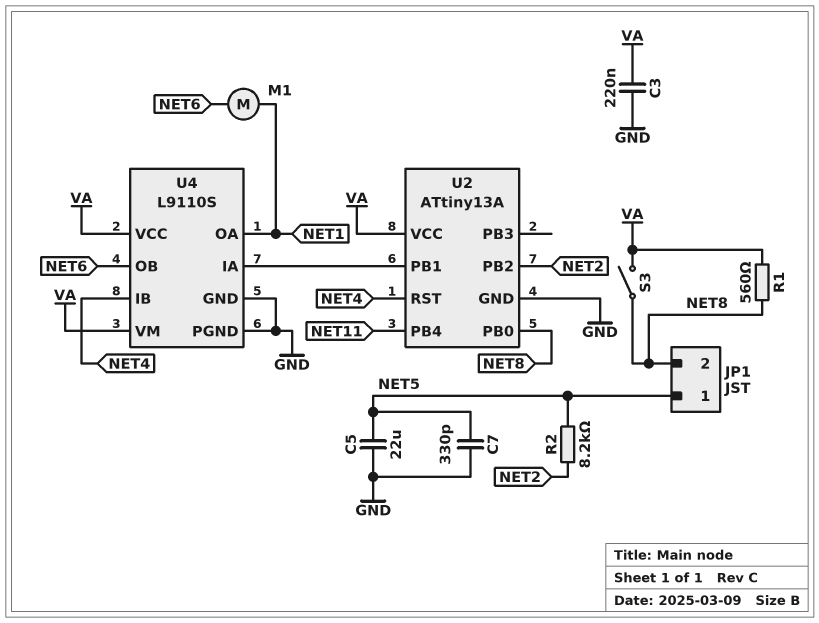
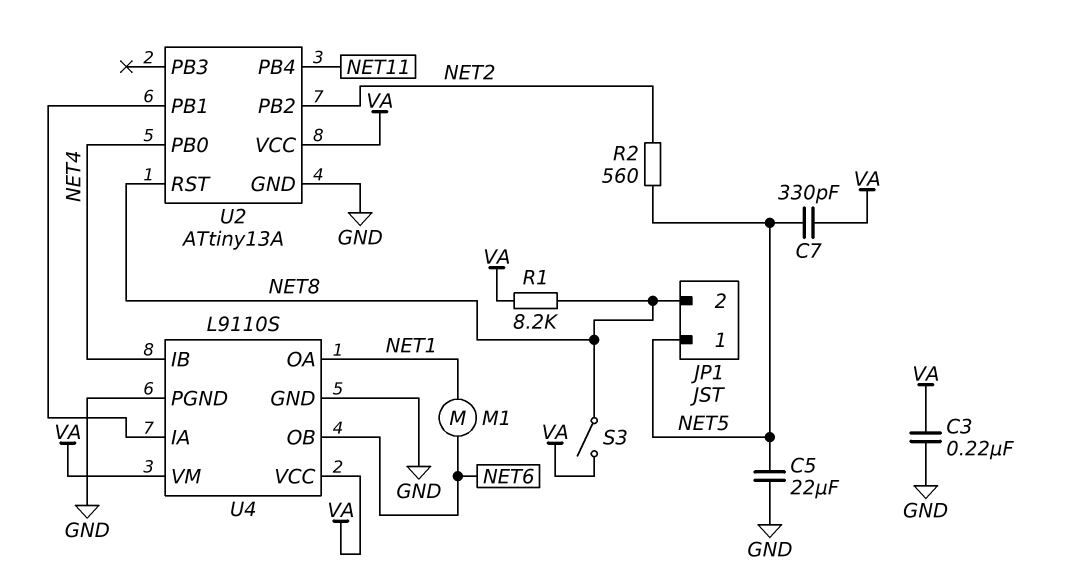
C7: 330pF (GND, NET5) -> 330pF (NET5, VA)
R1: 560 (NET8, VA) -> 8.2k (NET8, VA)
R2: 8.2k (NET2, NET5) -> 560 (NET2, NET5)
U2 pin PB0: NET8 -> NET4
U2 pin RST: NET4 -> NET8

